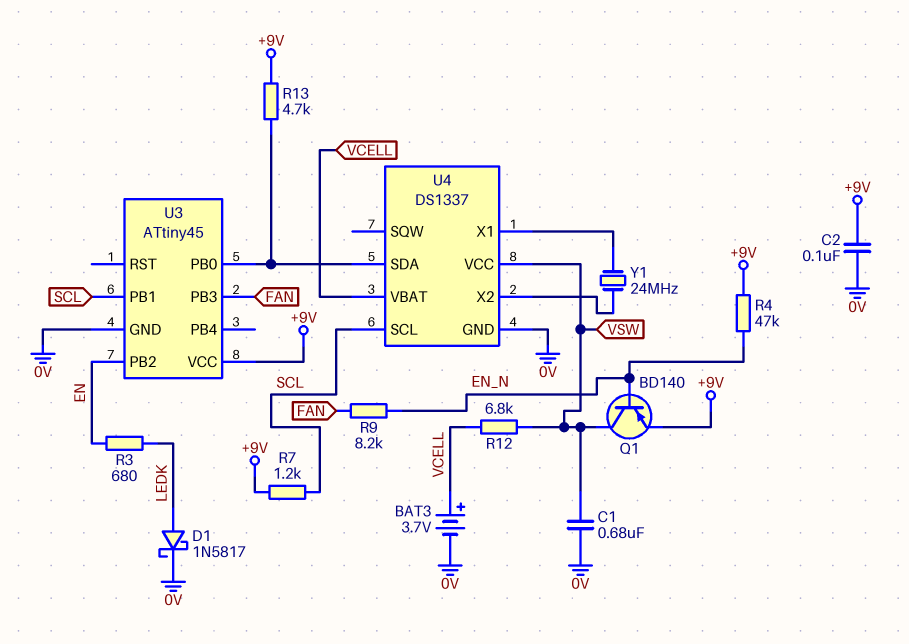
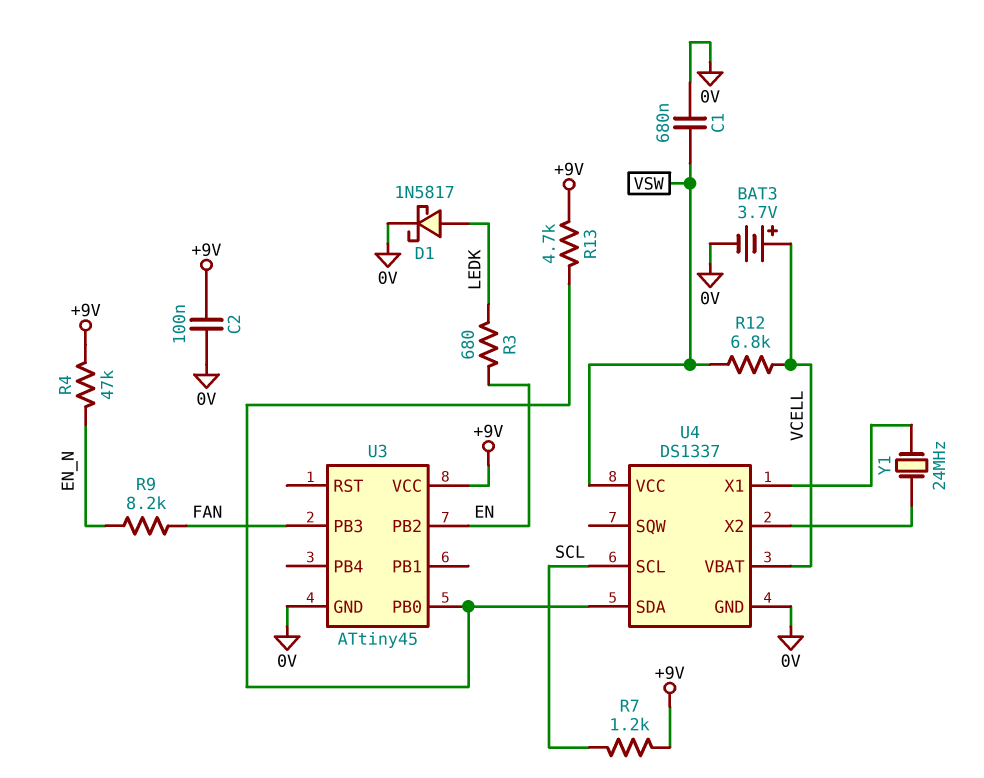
Q1: PNP BD140 (B EN_N, C VSW, E +9V) -> none
U3 pin PB1: SCL -> none

